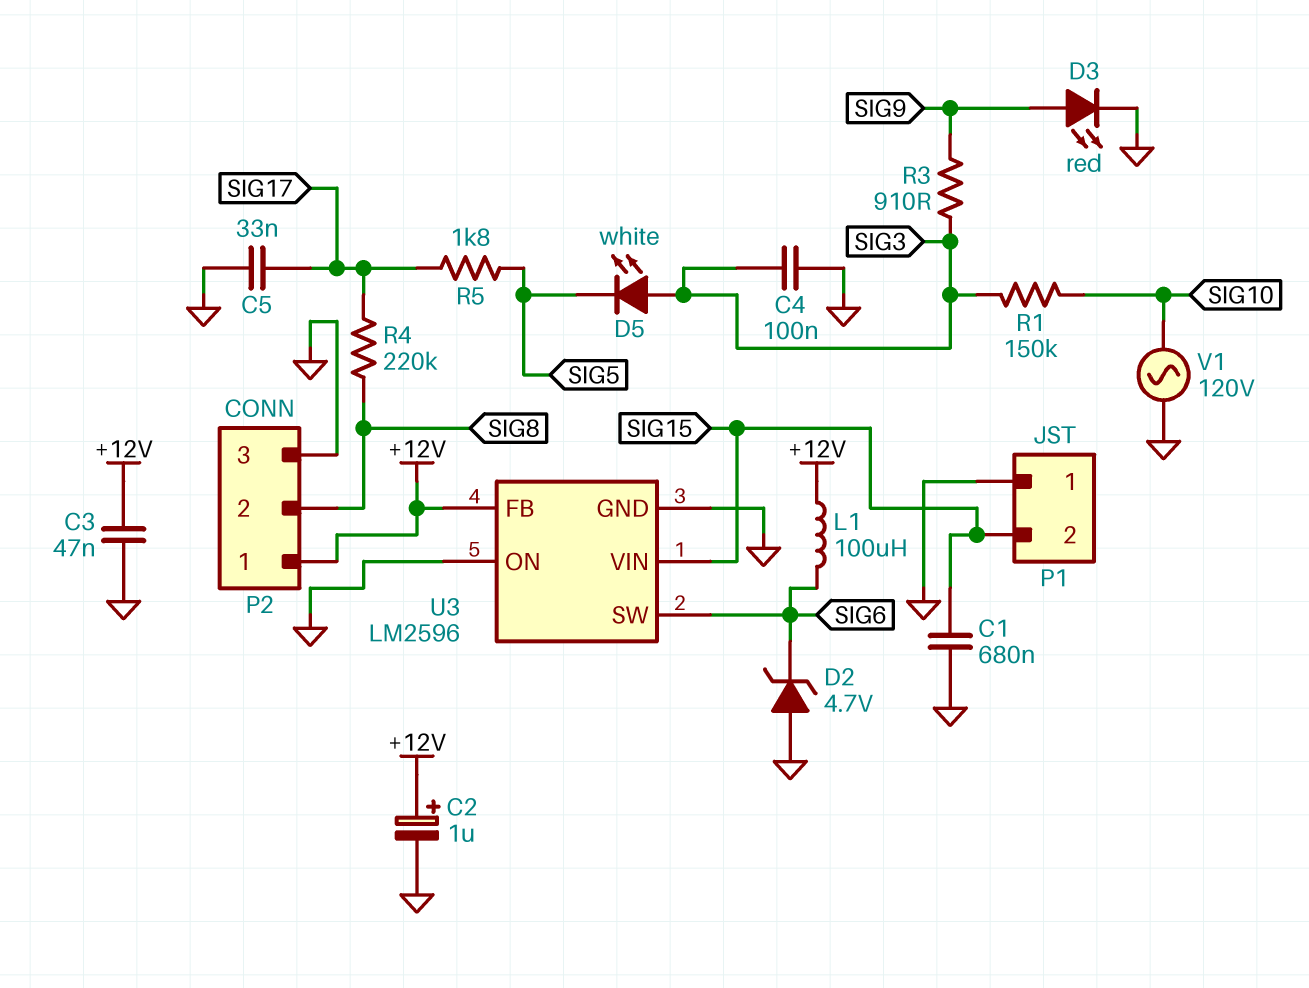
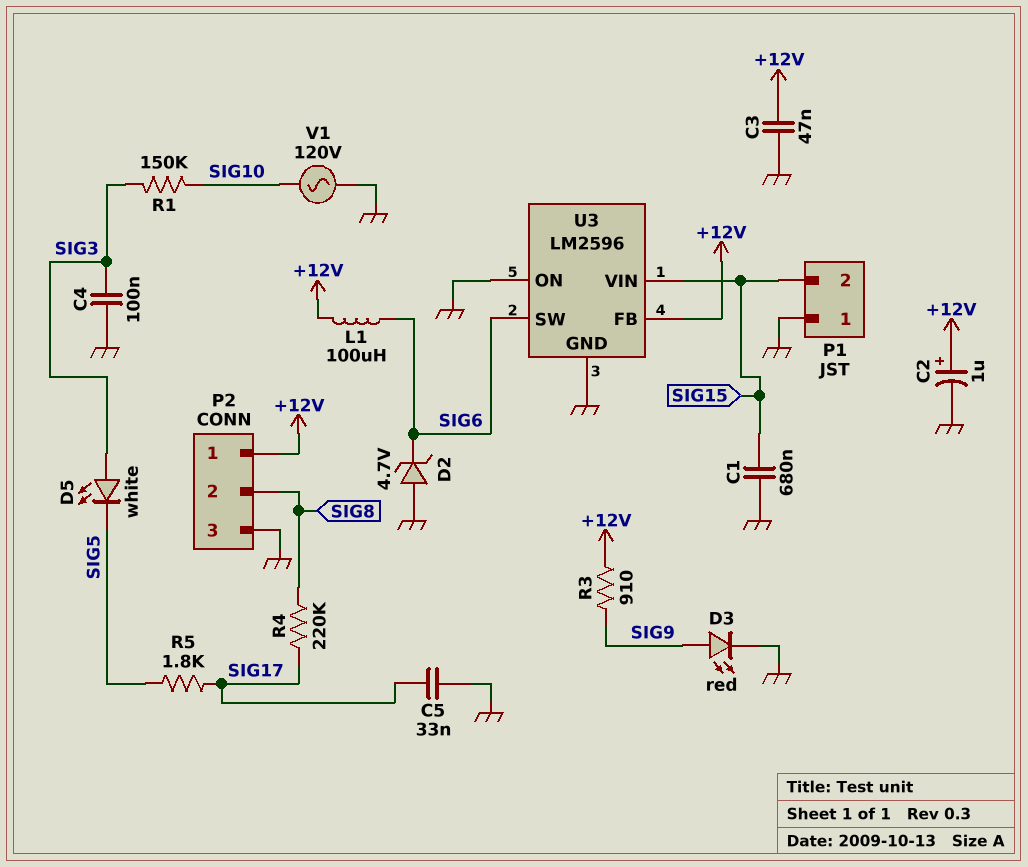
R3: 910 (SIG3, SIG9) -> 910 (+12V, SIG9)

